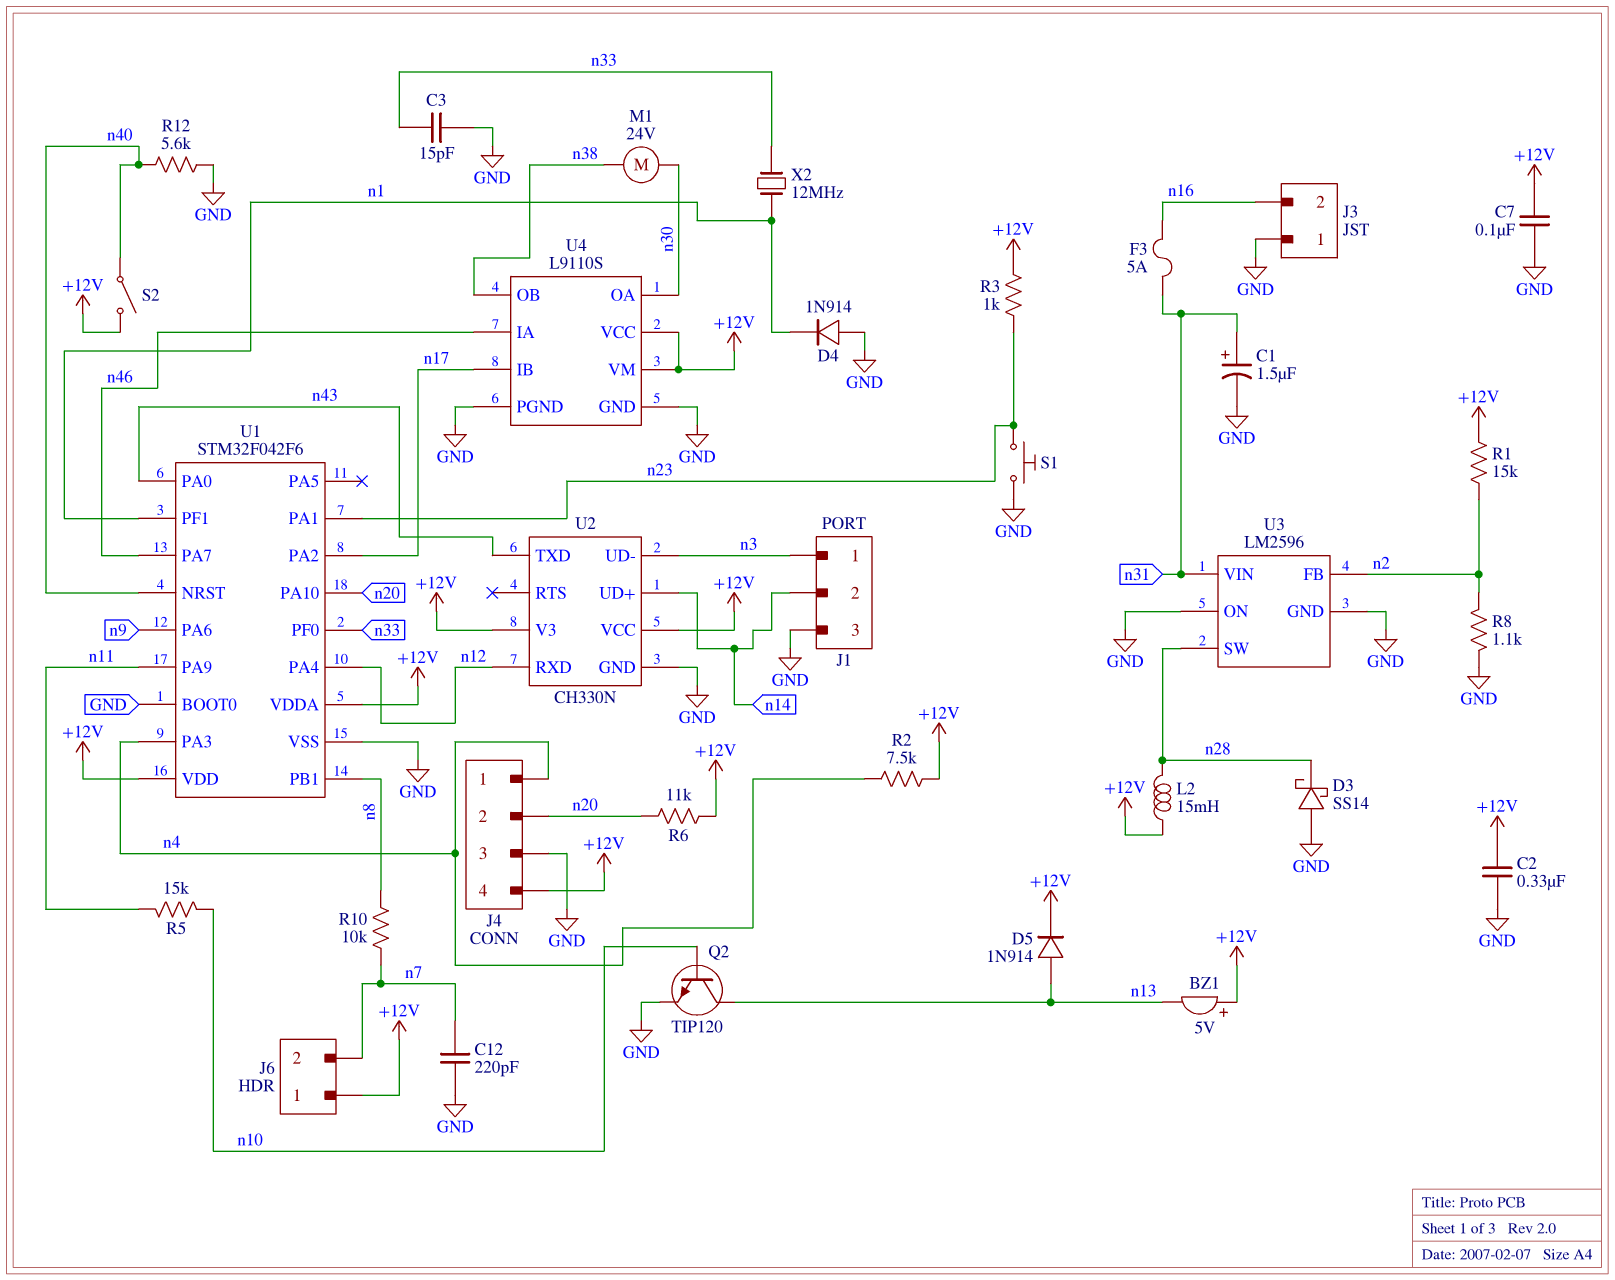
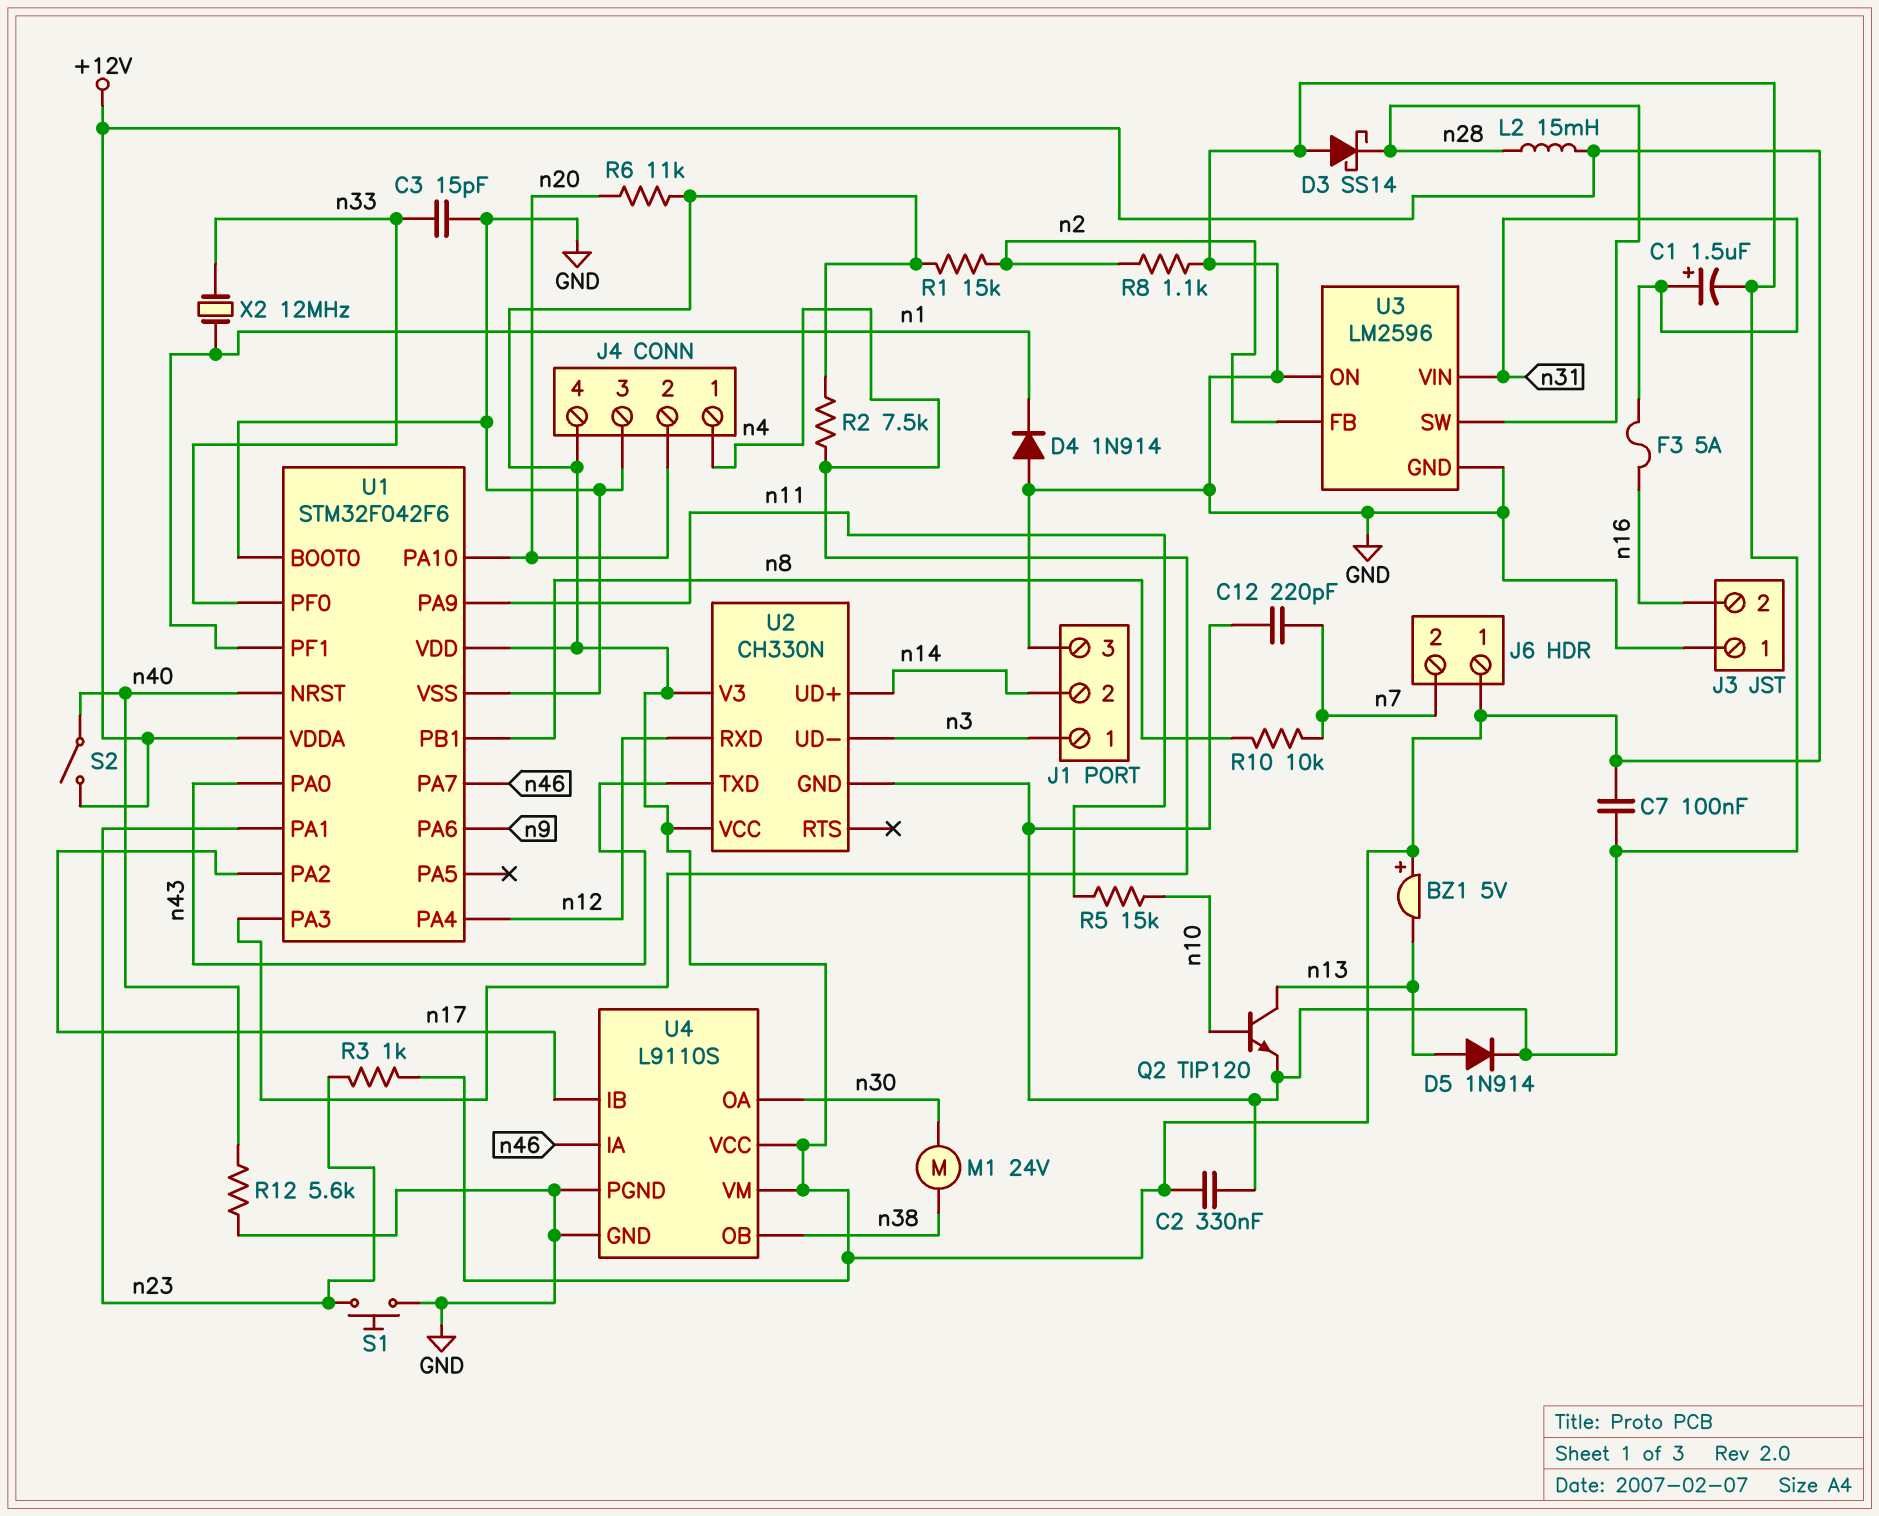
D5: diode 1N914 (A n13, K +12V) -> diode 1N914 (A n13, K GND)

